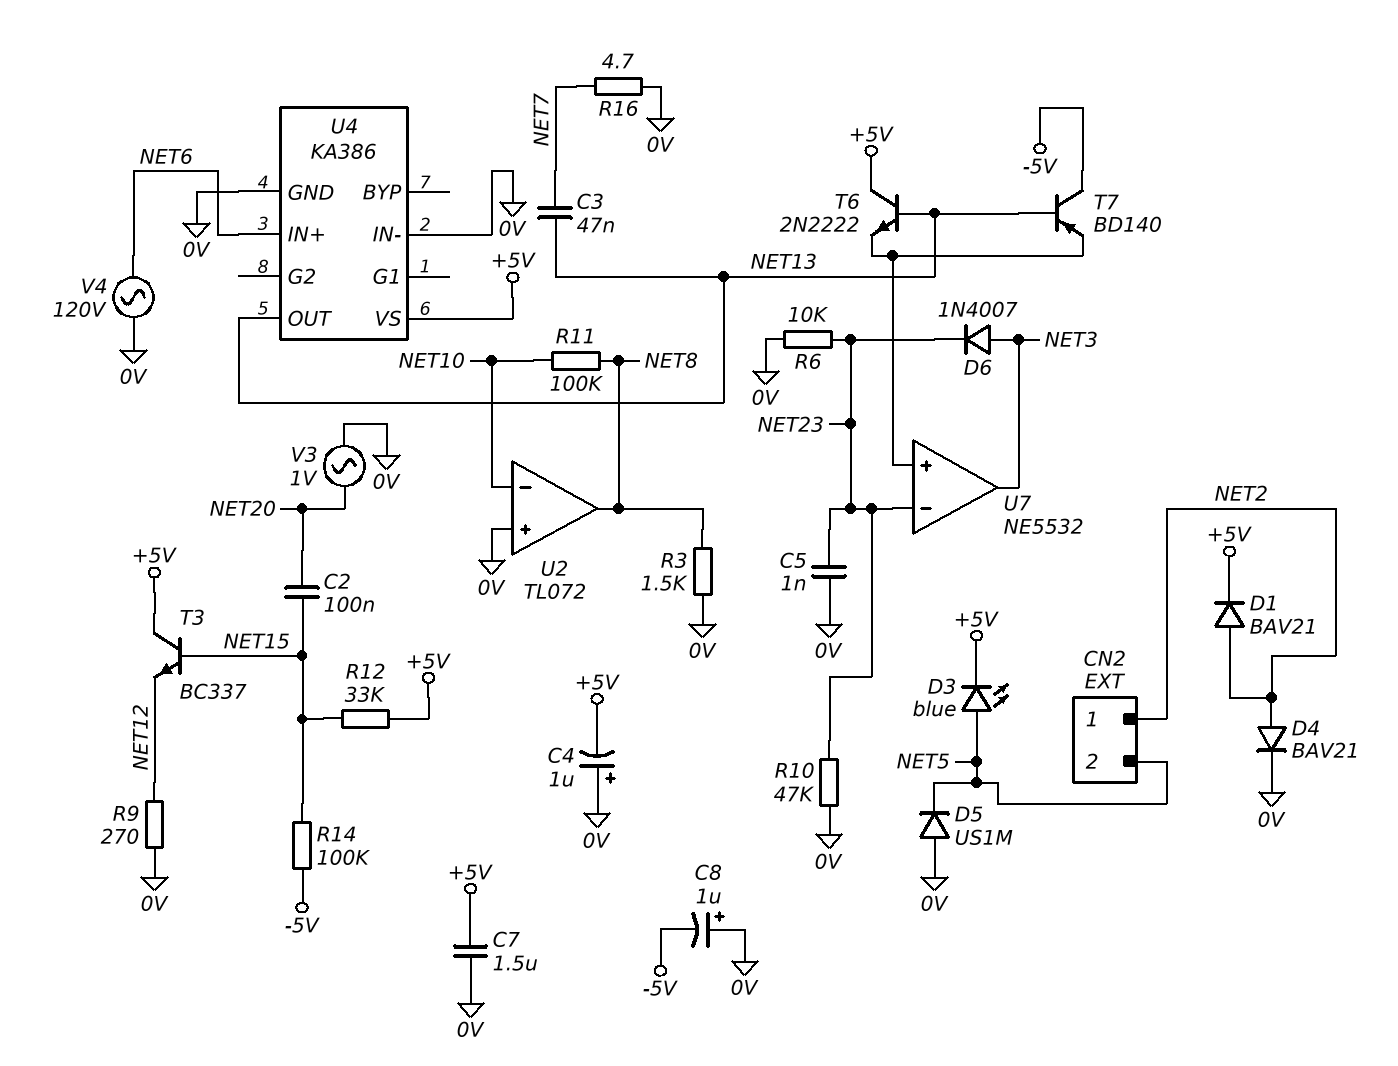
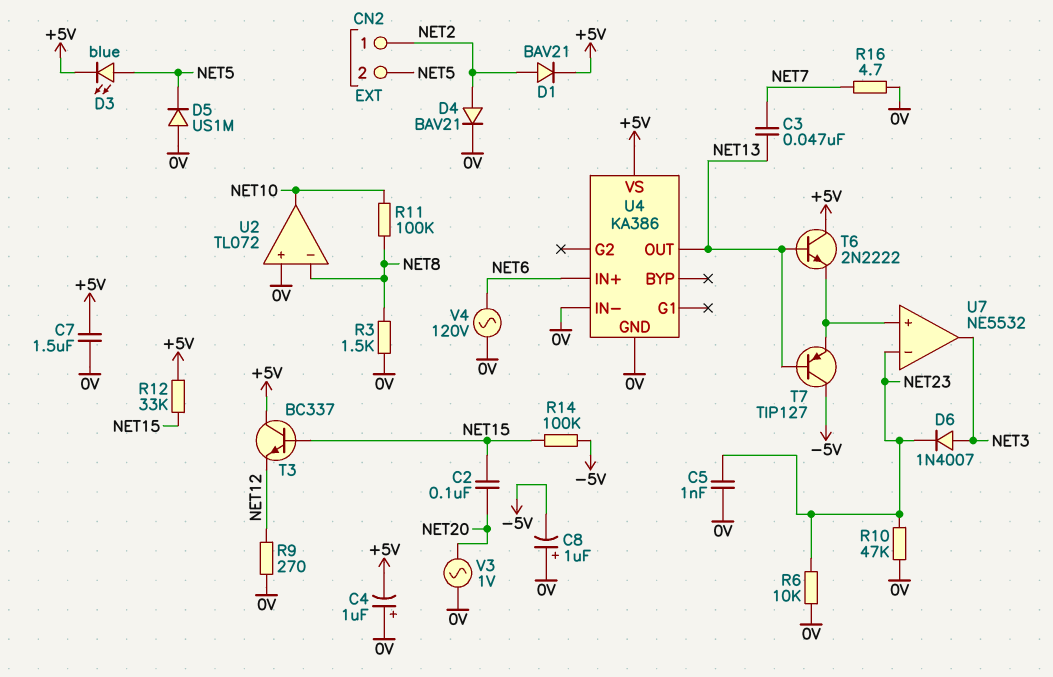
T7: PNP BD140 (B NET13, C -5V, E U7/in+) -> PNP TIP127 (B NET13, C -5V, E U7/in+)
U2 pin in-: NET10 -> NET8
U2 pin out: NET8 -> NET10

